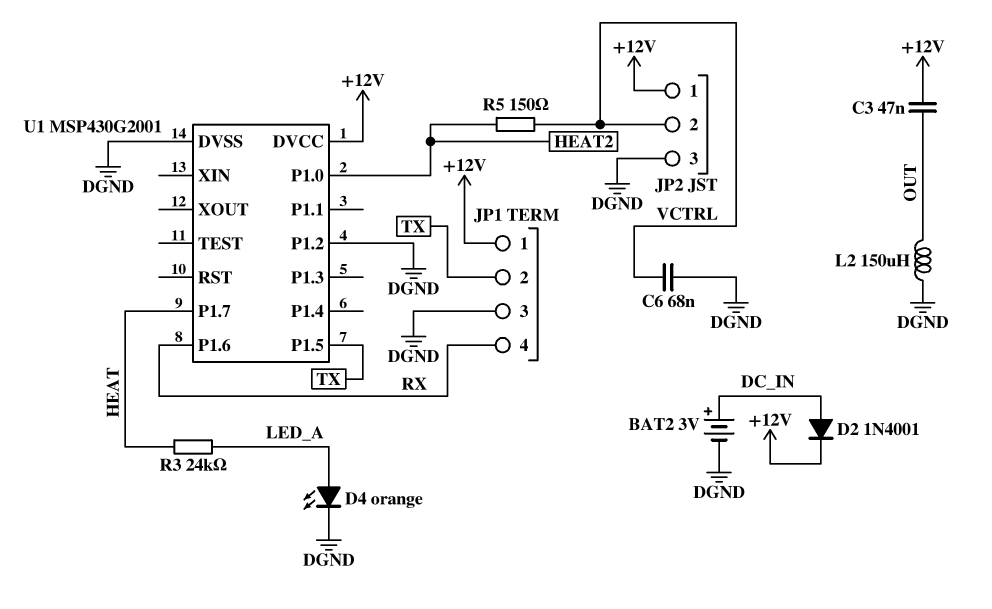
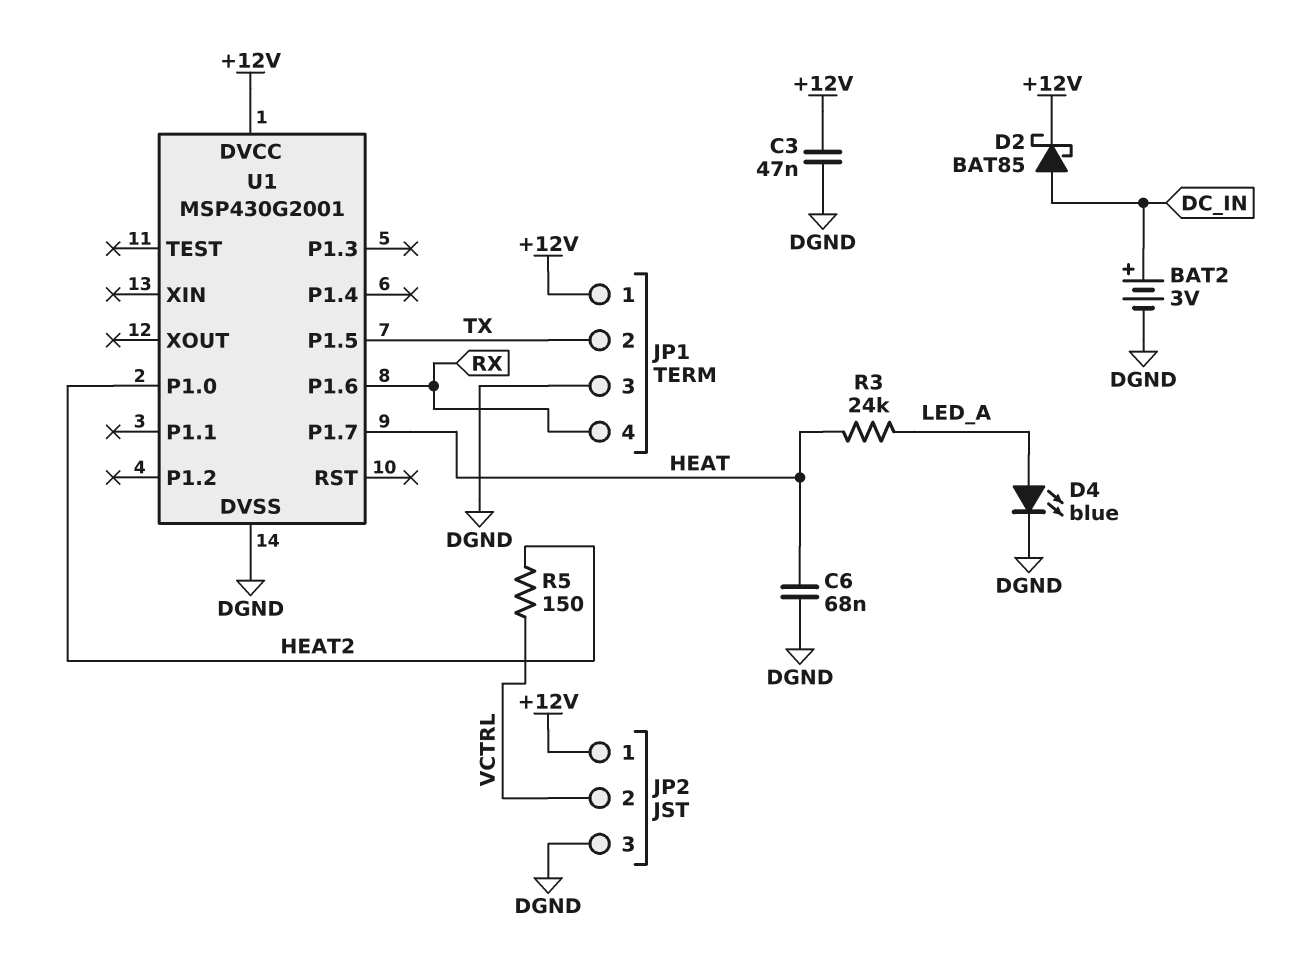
C3: 47nF (+12V, OUT) -> 47nF (+12V, DGND)
C6: 68nF (DGND, VCTRL) -> 68nF (DGND, HEAT)
D2: diode 1N4001 (A DC_IN, K +12V) -> schottky BAT85 (A DC_IN, K +12V)
D4: LED orange (A LED_A, K DGND) -> LED blue (A LED_A, K DGND)
L2: 150uH (DGND, OUT) -> none
U1 pin P1.2: DGND -> none

